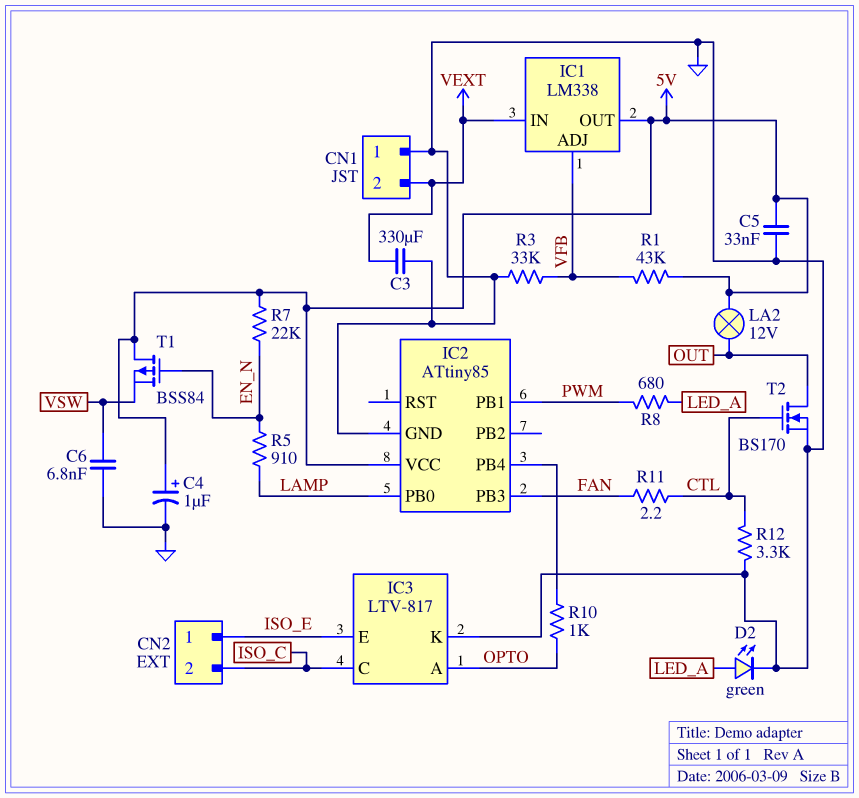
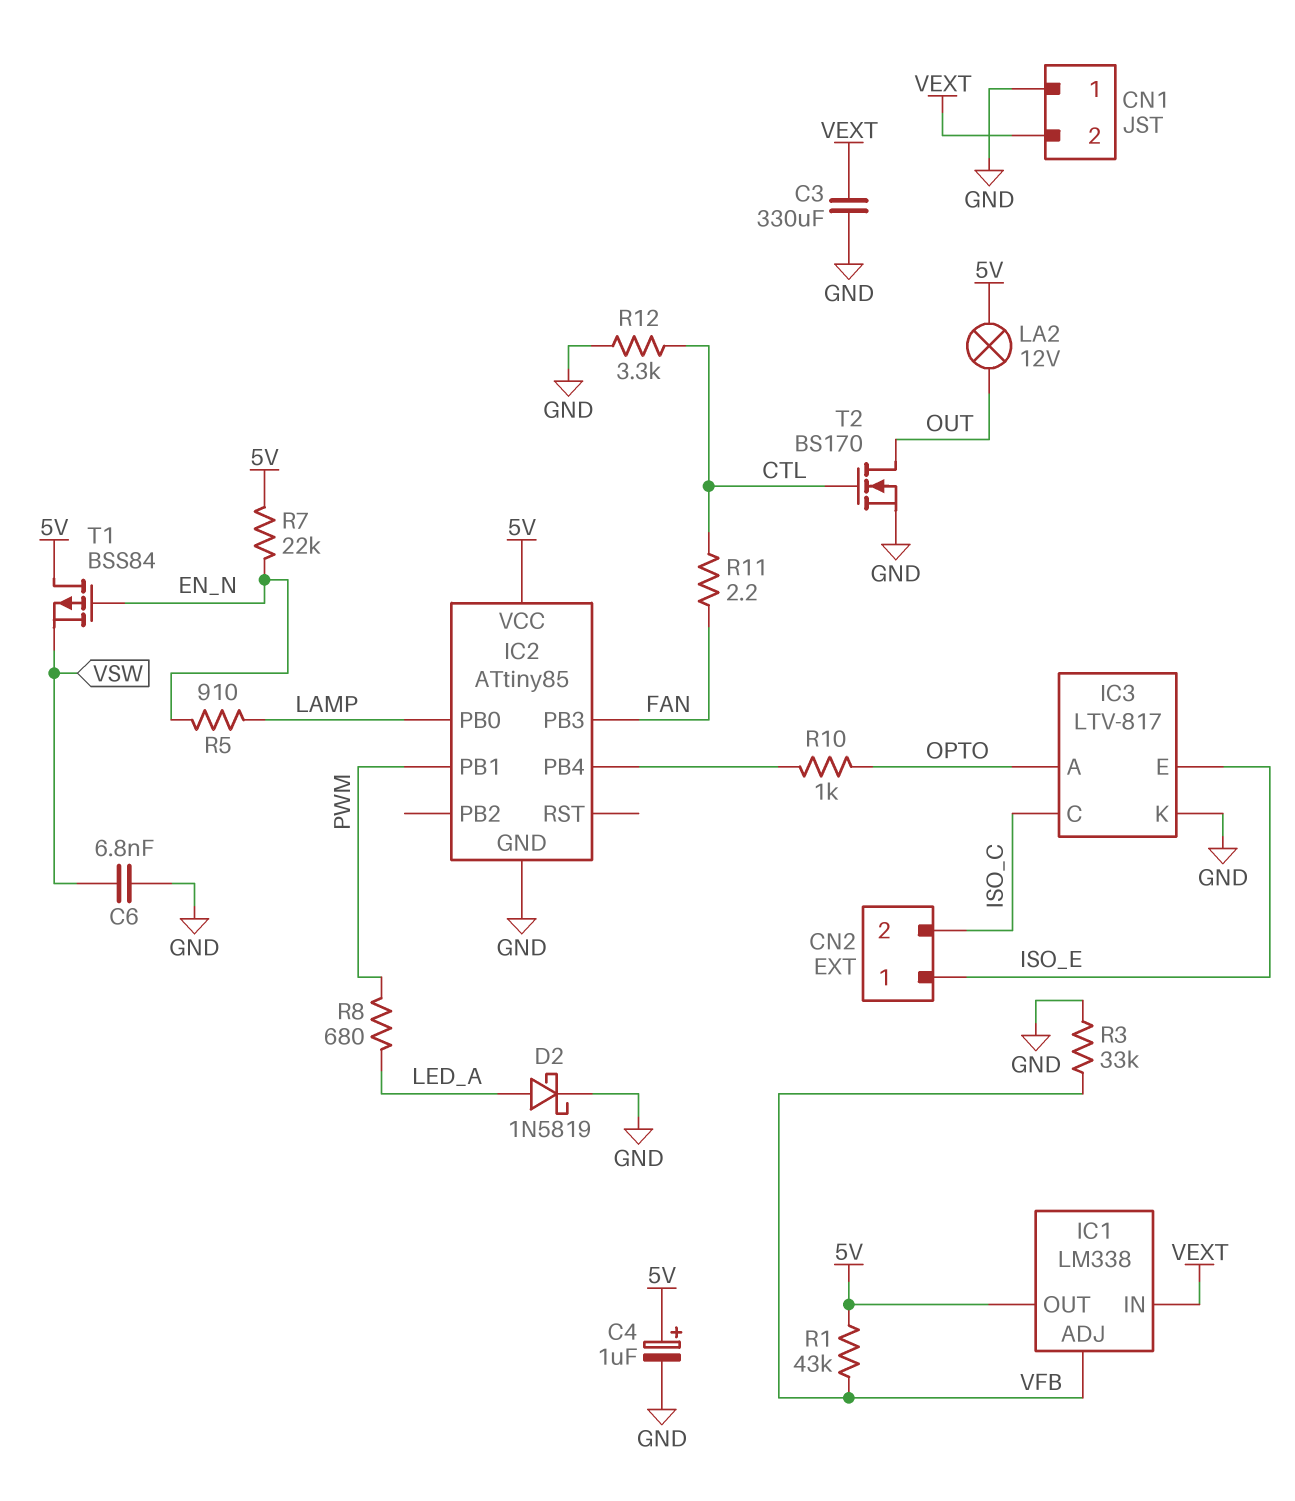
C5: 33nF (5V, GND) -> none
D2: LED green (A LED_A, K GND) -> schottky 1N5819 (A LED_A, K GND)

